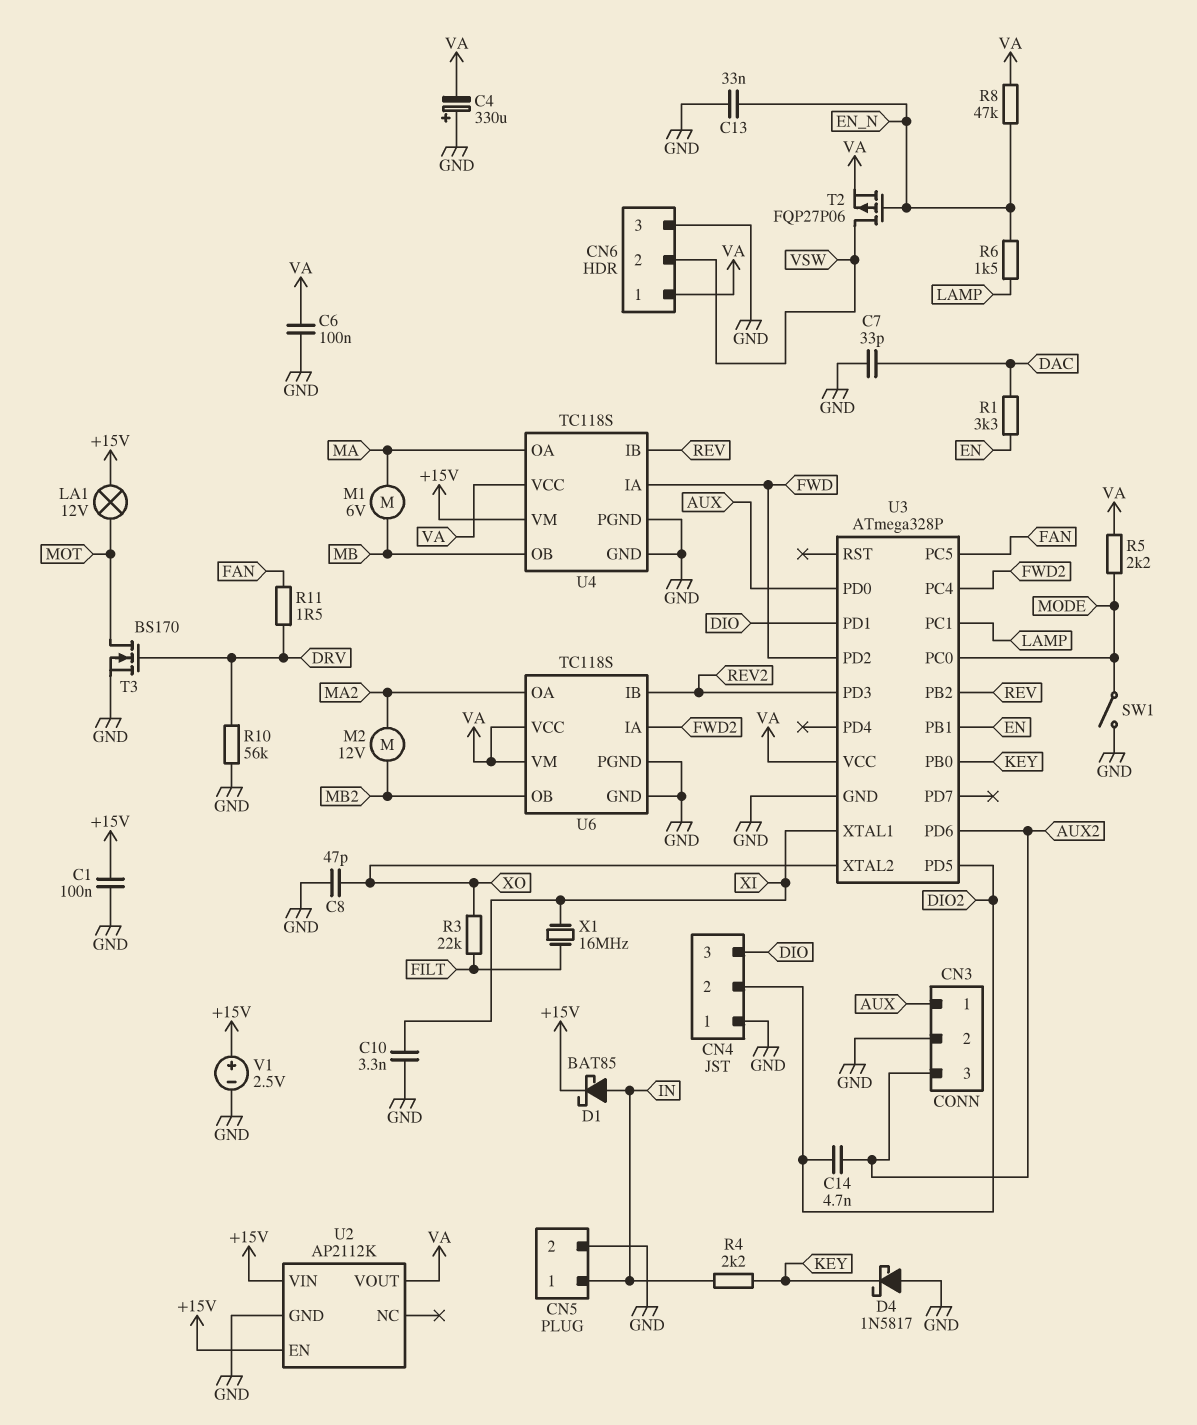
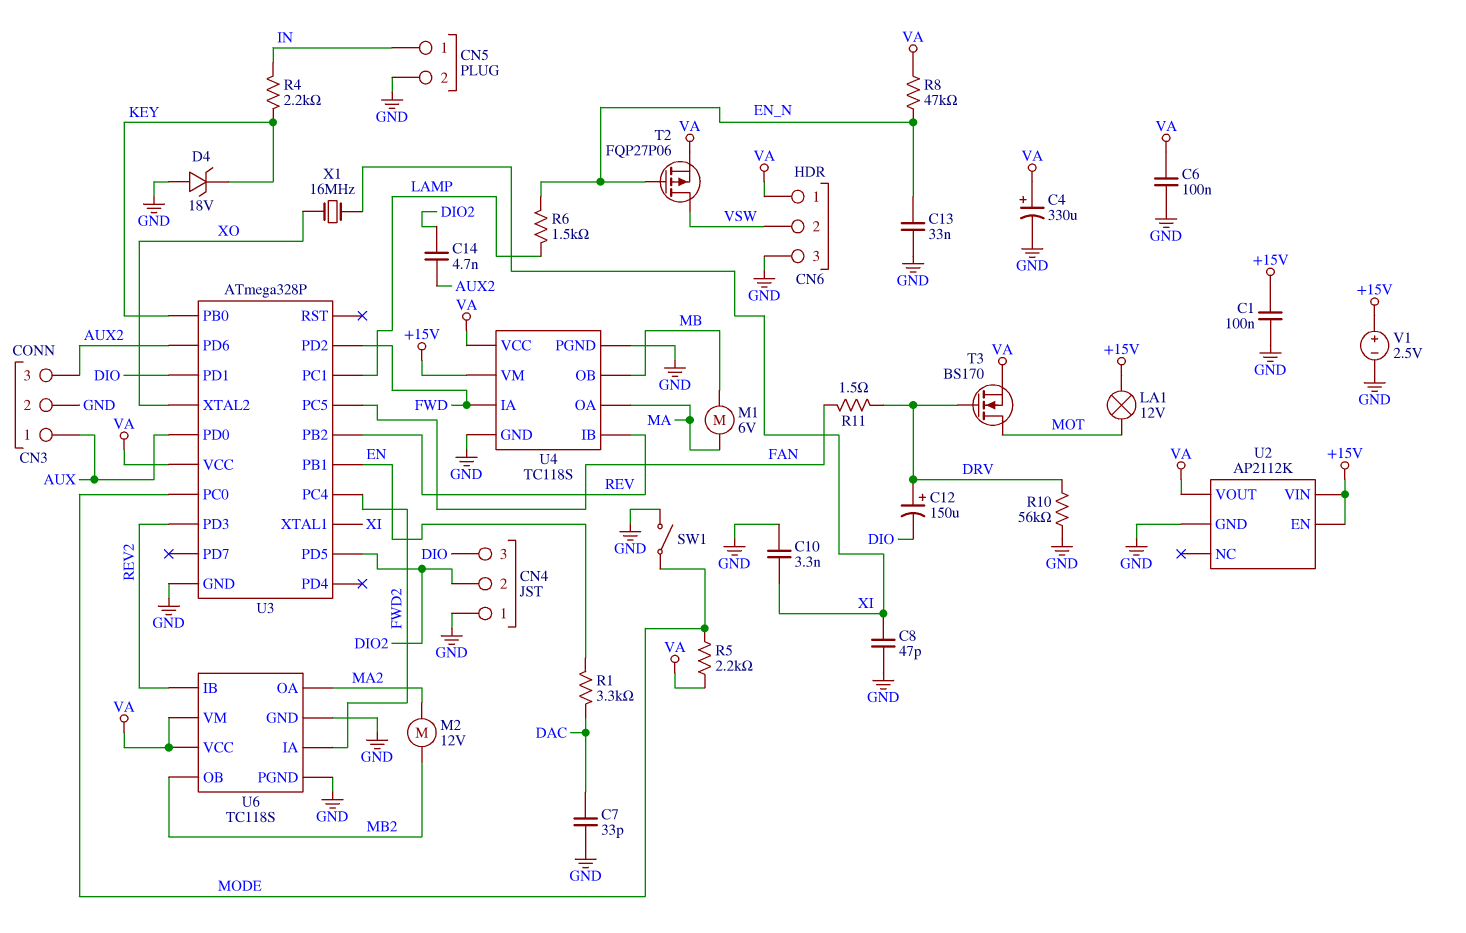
C4: 330uF (plus GND, minus VA) -> 330uF (plus VA, minus GND)
C8: 47pF (GND, XO) -> 47pF (GND, XI)
C12: none -> 150uF (plus DRV, minus DIO)
D1: schottky BAT85 (A IN, K +15V) -> none
D4: schottky 1N5817 (A GND, K KEY) -> zener 18V (A GND, K KEY)
R3: 22k (FILT, XO) -> none
T3: NMOS BS170 (G DRV, D MOT, S GND) -> NMOS BS170 (G DRV, D MOT, S VA)
X1: 16MHz (FILT, XI) -> 16MHz (XI, XO)

